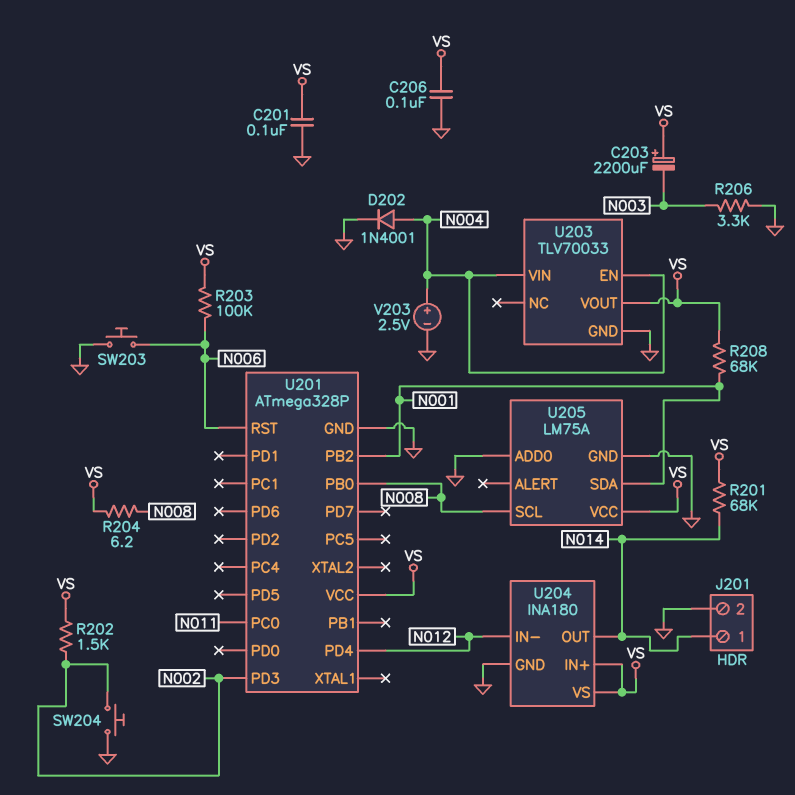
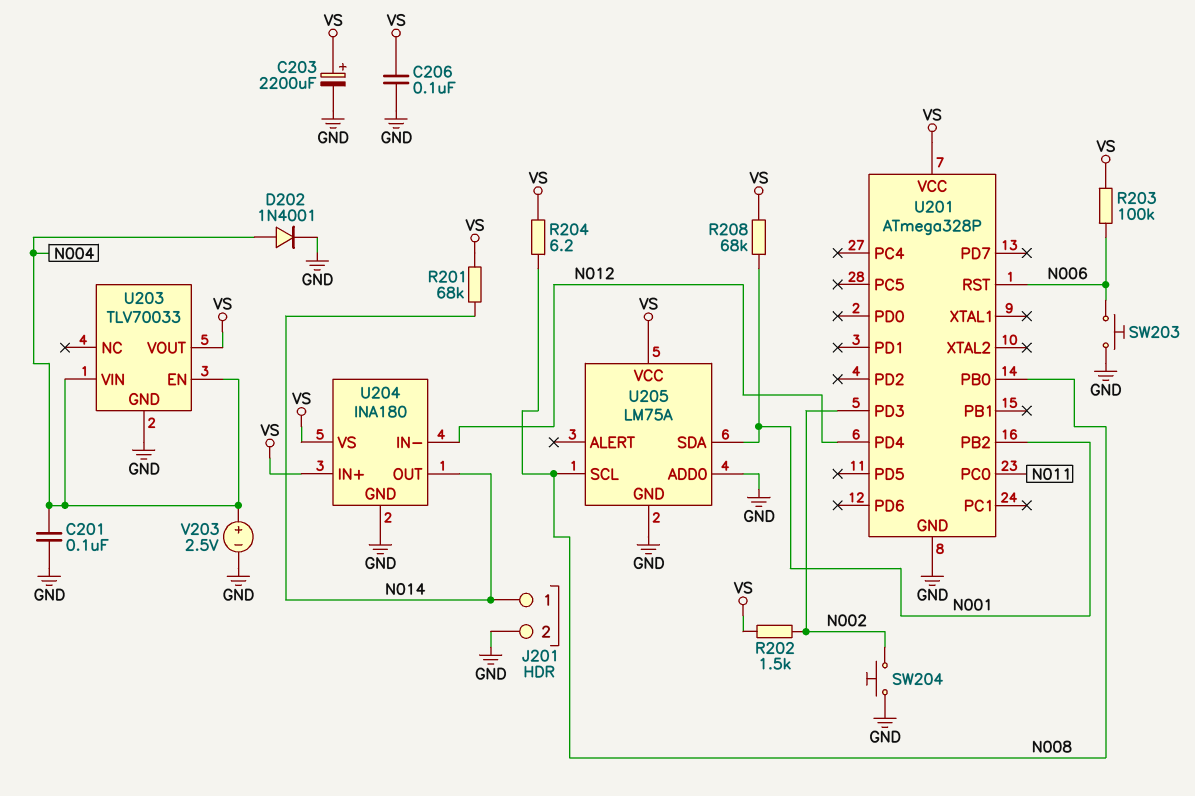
C201: 100nF (GND, VS) -> 100nF (GND, N004)
C203: 2200uF (plus VS, minus N003) -> 2200uF (plus VS, minus GND)
R206: 3.3k (GND, N003) -> none

